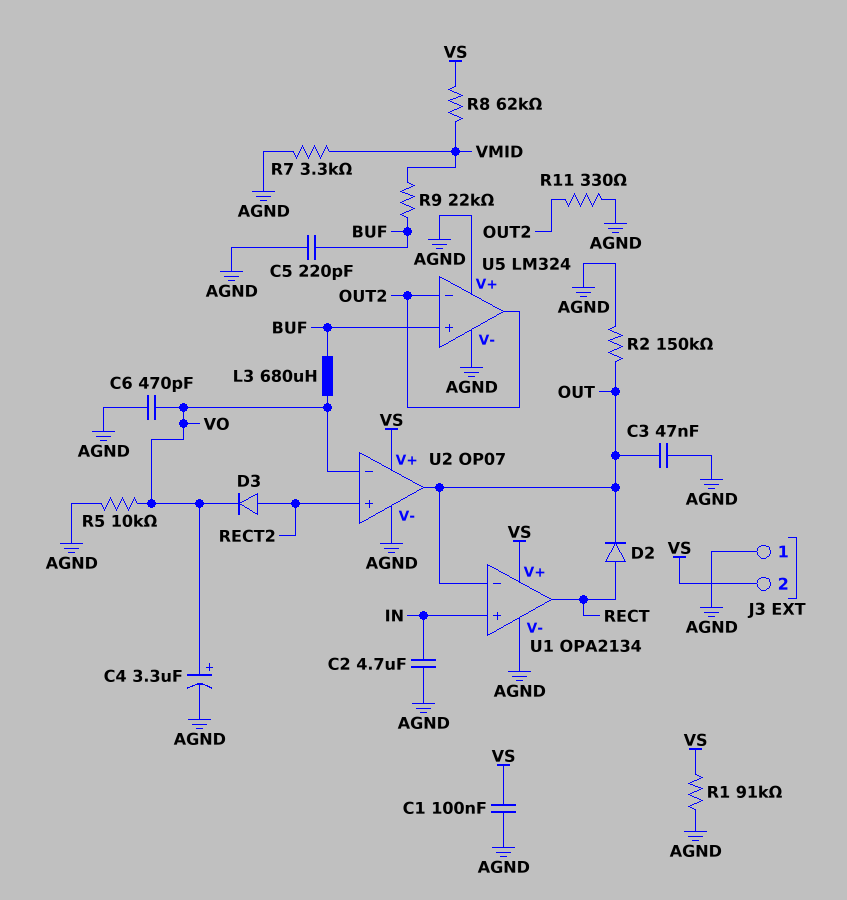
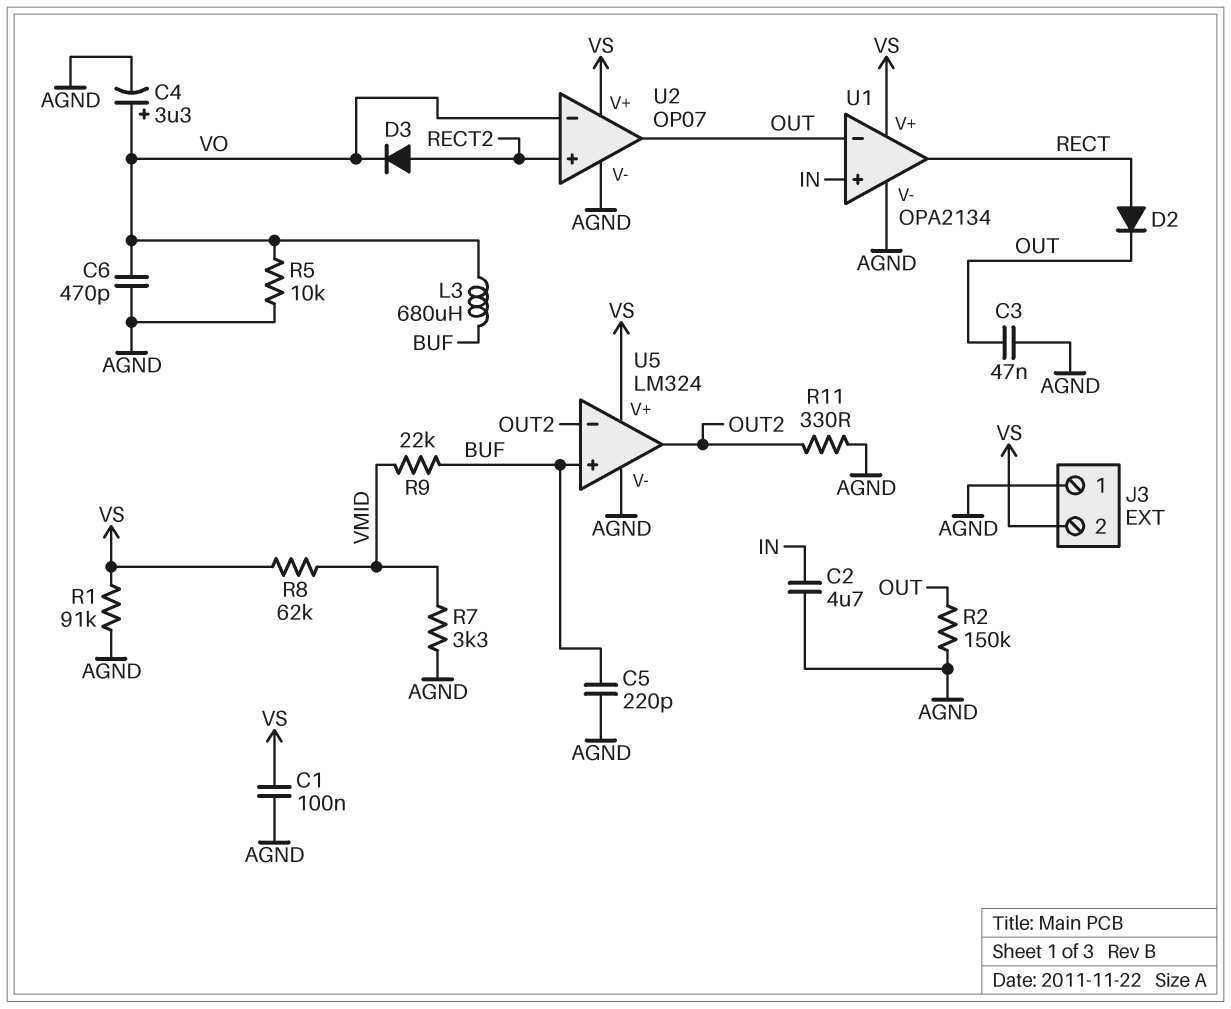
U5 pin V+: AGND -> VS

